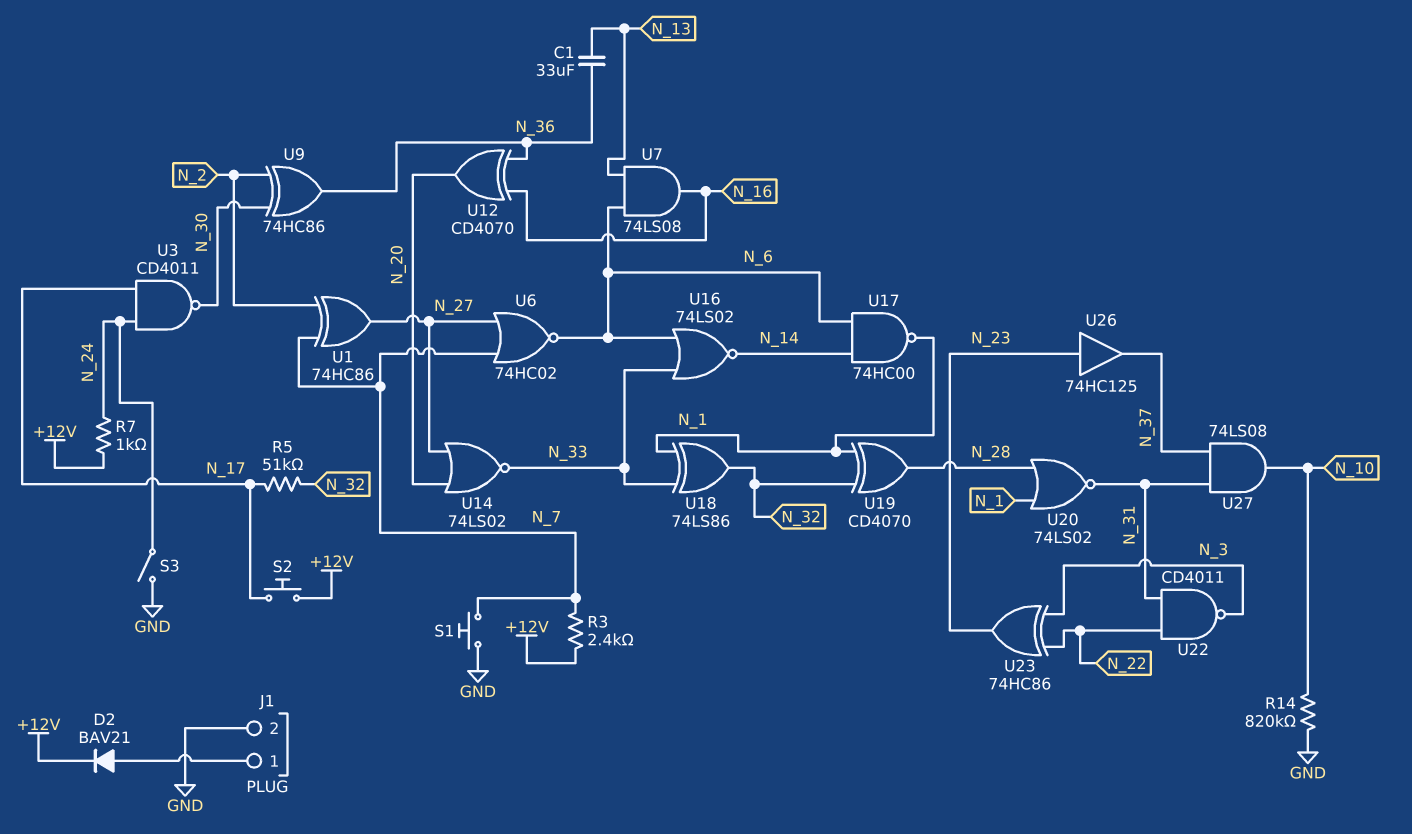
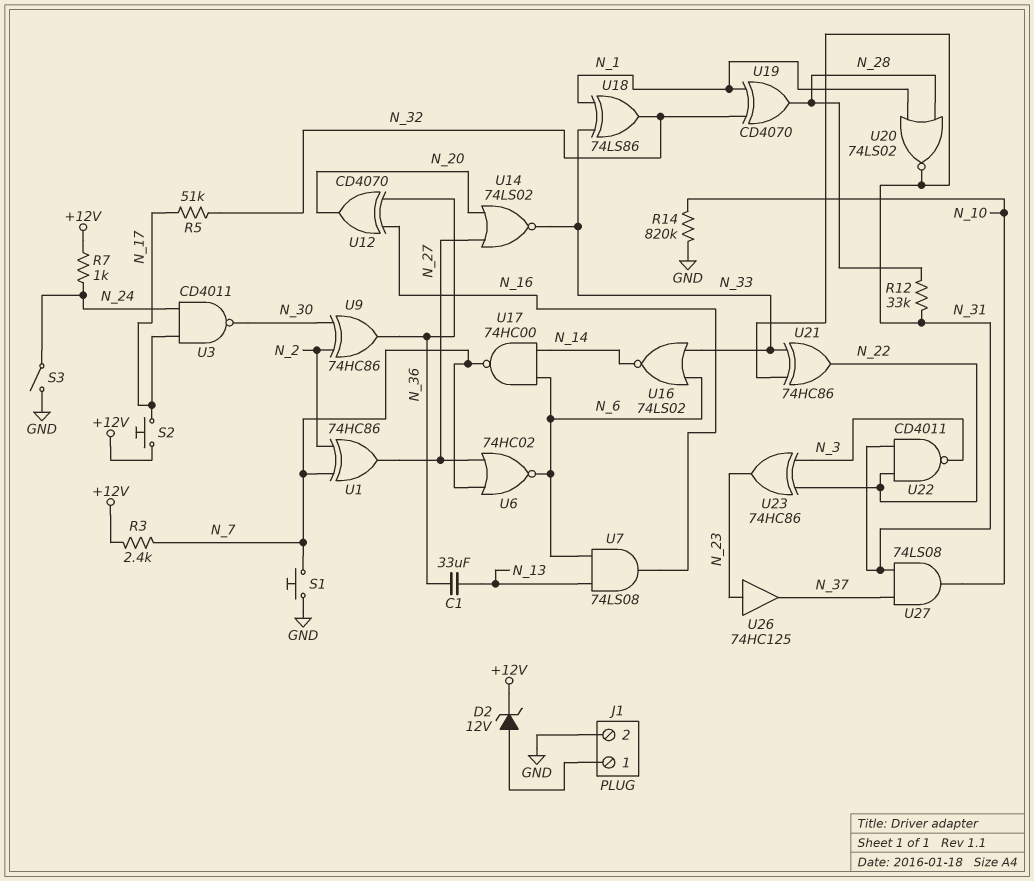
D2: diode BAV21 (A J1/1, K +12V) -> zener 12V (A J1/1, K +12V)
R12: none -> 33k (N_28, N_31)
U17: NAND 74HC00 (in N_6, in N_14, out N_1) -> NAND 74HC00 (in N_6, in N_14, out N_7)
U21: none -> XOR 74HC86 (in N_31, in N_33, out N_22)

